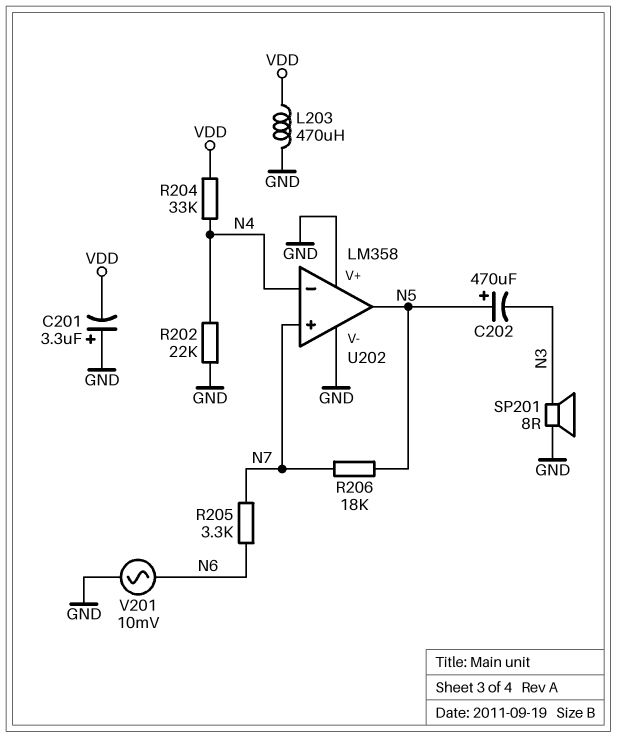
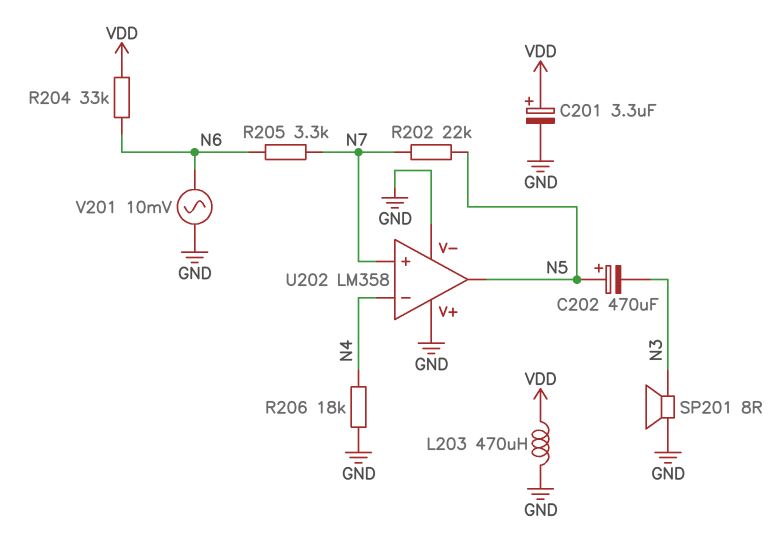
C201: 3.3uF (plus GND, minus VDD) -> 3.3uF (plus VDD, minus GND)
R202: 22k (GND, N4) -> 22k (N5, N7)
R204: 33k (N4, VDD) -> 33k (N6, VDD)
R206: 18k (N5, N7) -> 18k (GND, N4)

